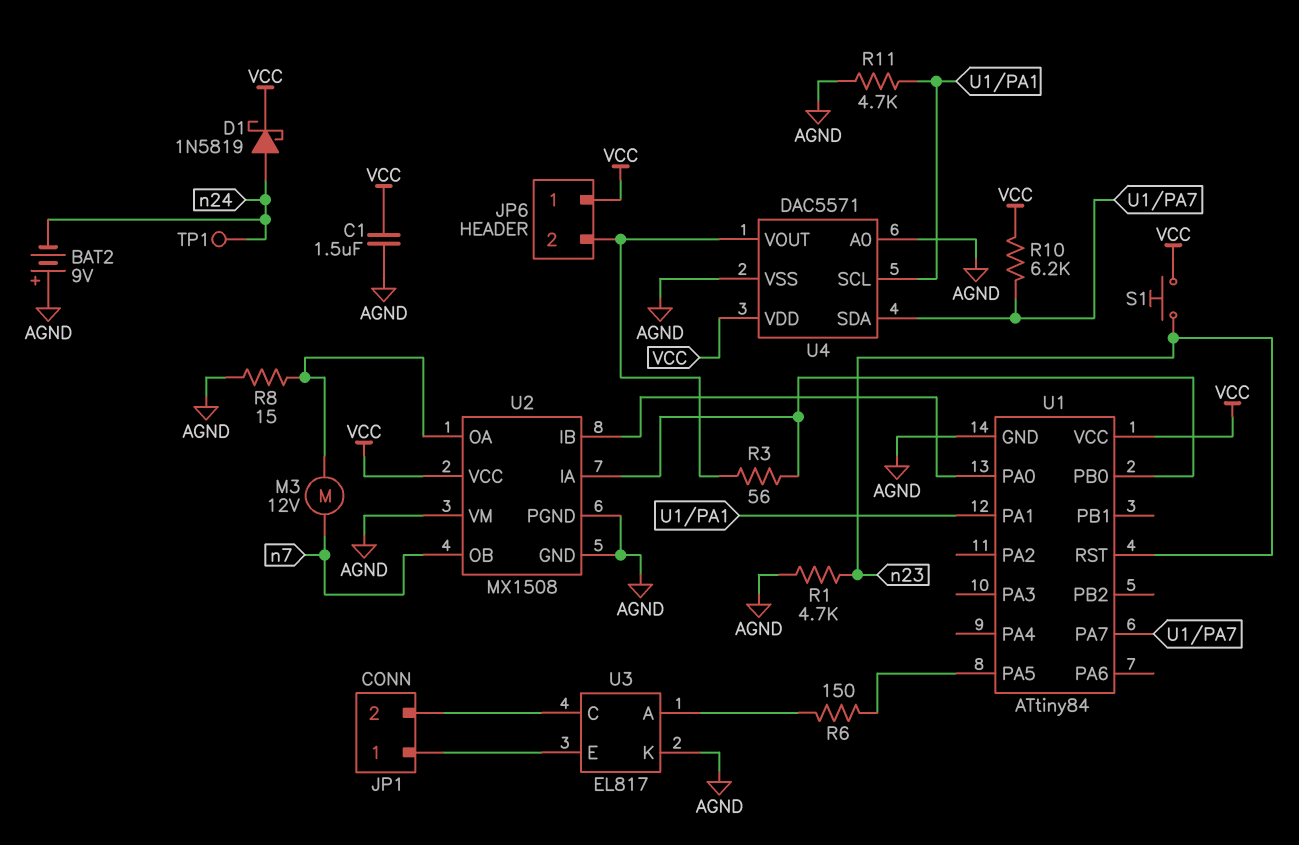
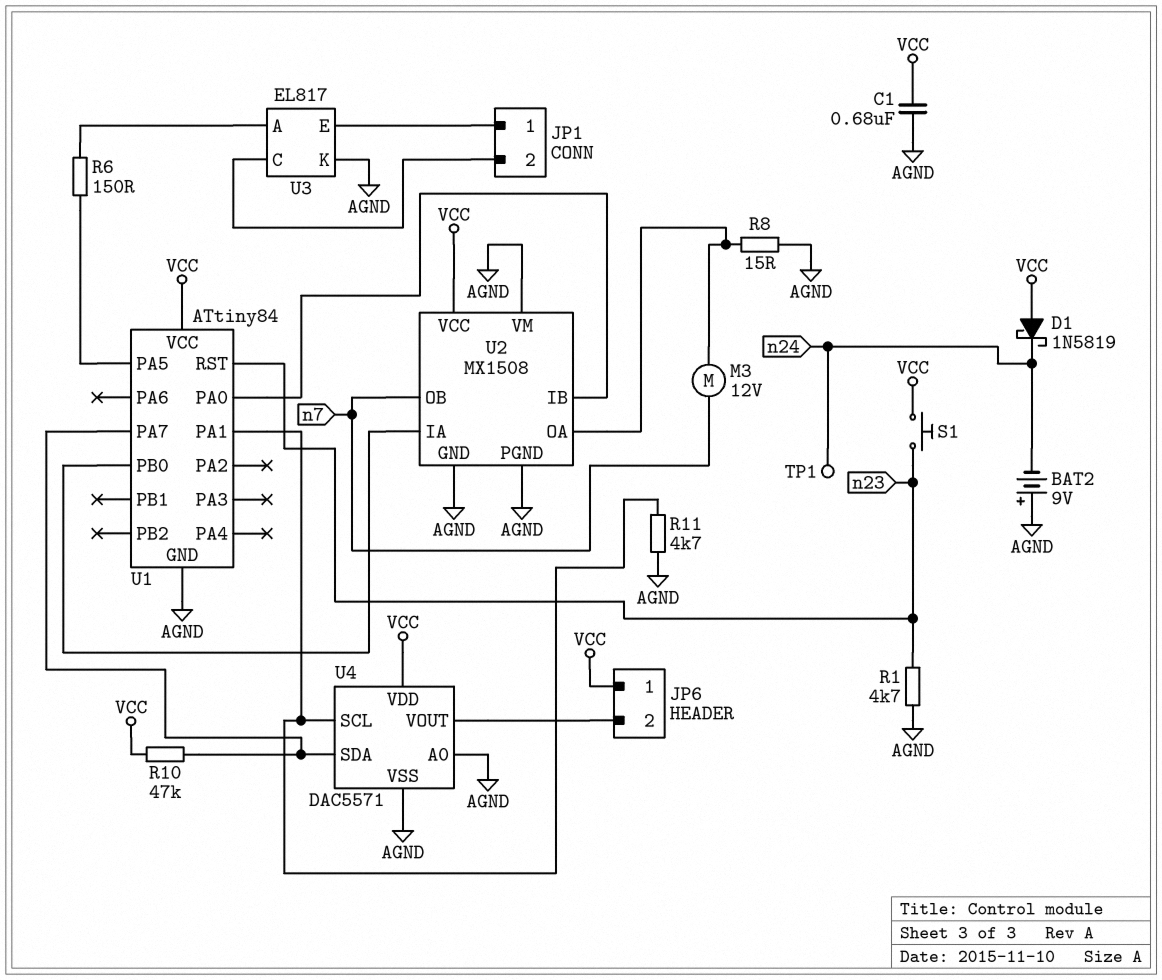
C1: 1.5uF (AGND, VCC) -> 680nF (AGND, VCC)
D1: schottky 1N5819 (A n24, K VCC) -> schottky 1N5819 (A VCC, K n24)
R3: 56 (JP6/2, U1/PB0) -> none
R10: 6.2k (U1/PA7, VCC) -> 47k (U1/PA7, VCC)

